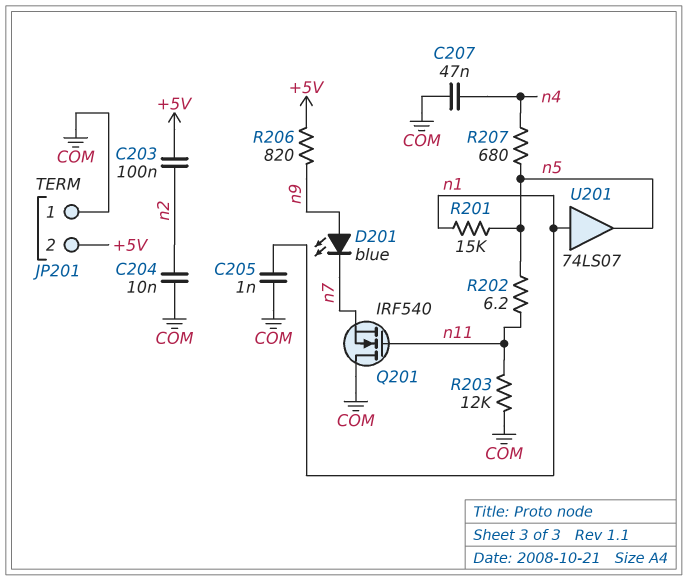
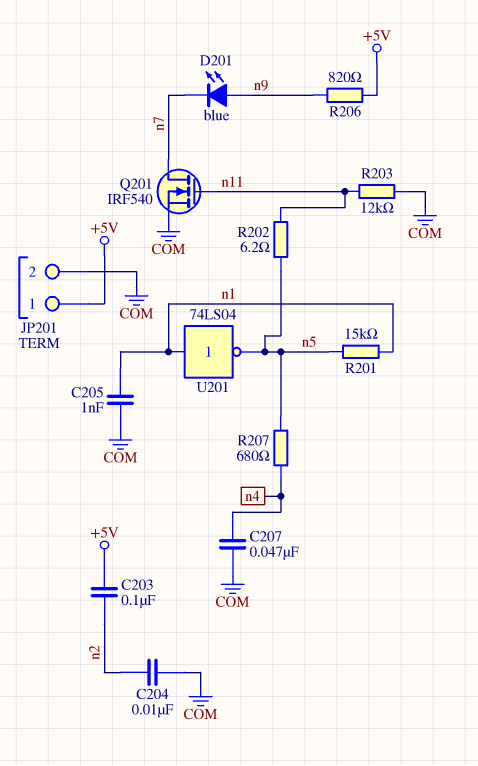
JP201 pin 1: COM -> +5V
JP201 pin 2: +5V -> COM
Q201: NMOS IRF540 (G n11, D COM, S n7) -> NMOS IRF540 (G n11, D n7, S COM)
U201: buffer 74LS07 (in n1, out n5) -> NOT 74LS04 (in n1, out n5)

